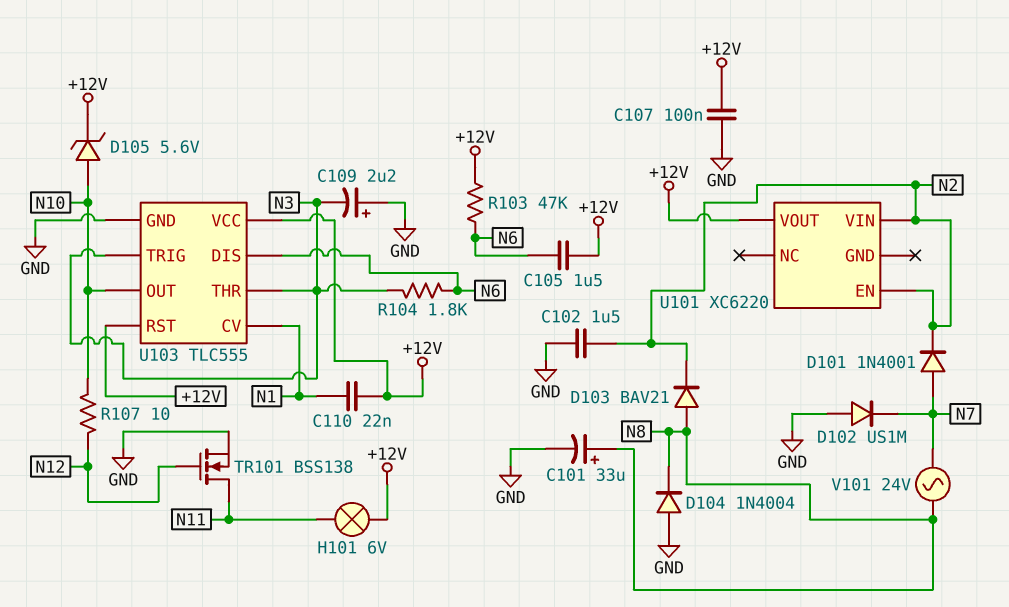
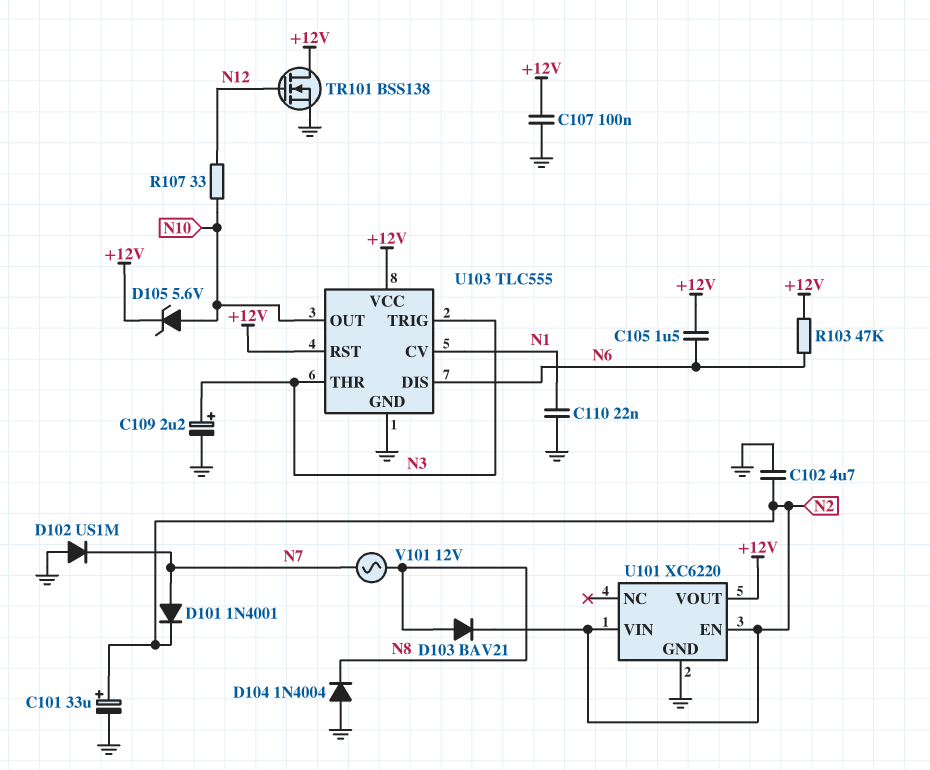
C101: 33uF (plus N8, minus GND) -> 33uF (plus N2, minus GND)
C102: 1.5uF (GND, N2) -> 4.7uF (GND, N2)
C109: 2.2uF (plus GND, minus N3) -> 2.2uF (plus N3, minus GND)
C110: 22nF (+12V, N1) -> 22nF (GND, N1)
H101: lamp 6V (+12V, N11) -> none
R104: 1.8k (N3, N6) -> none
R107: 10 (N10, N12) -> 33 (N10, N12)
TR101: NMOS BSS138 (G N12, D N11, S GND) -> NMOS BSS138 (G N12, D +12V, S GND)
U101 pin GND: none -> GND
V101: AC 24V (N7, N8) -> AC 12V (N7, N8)

